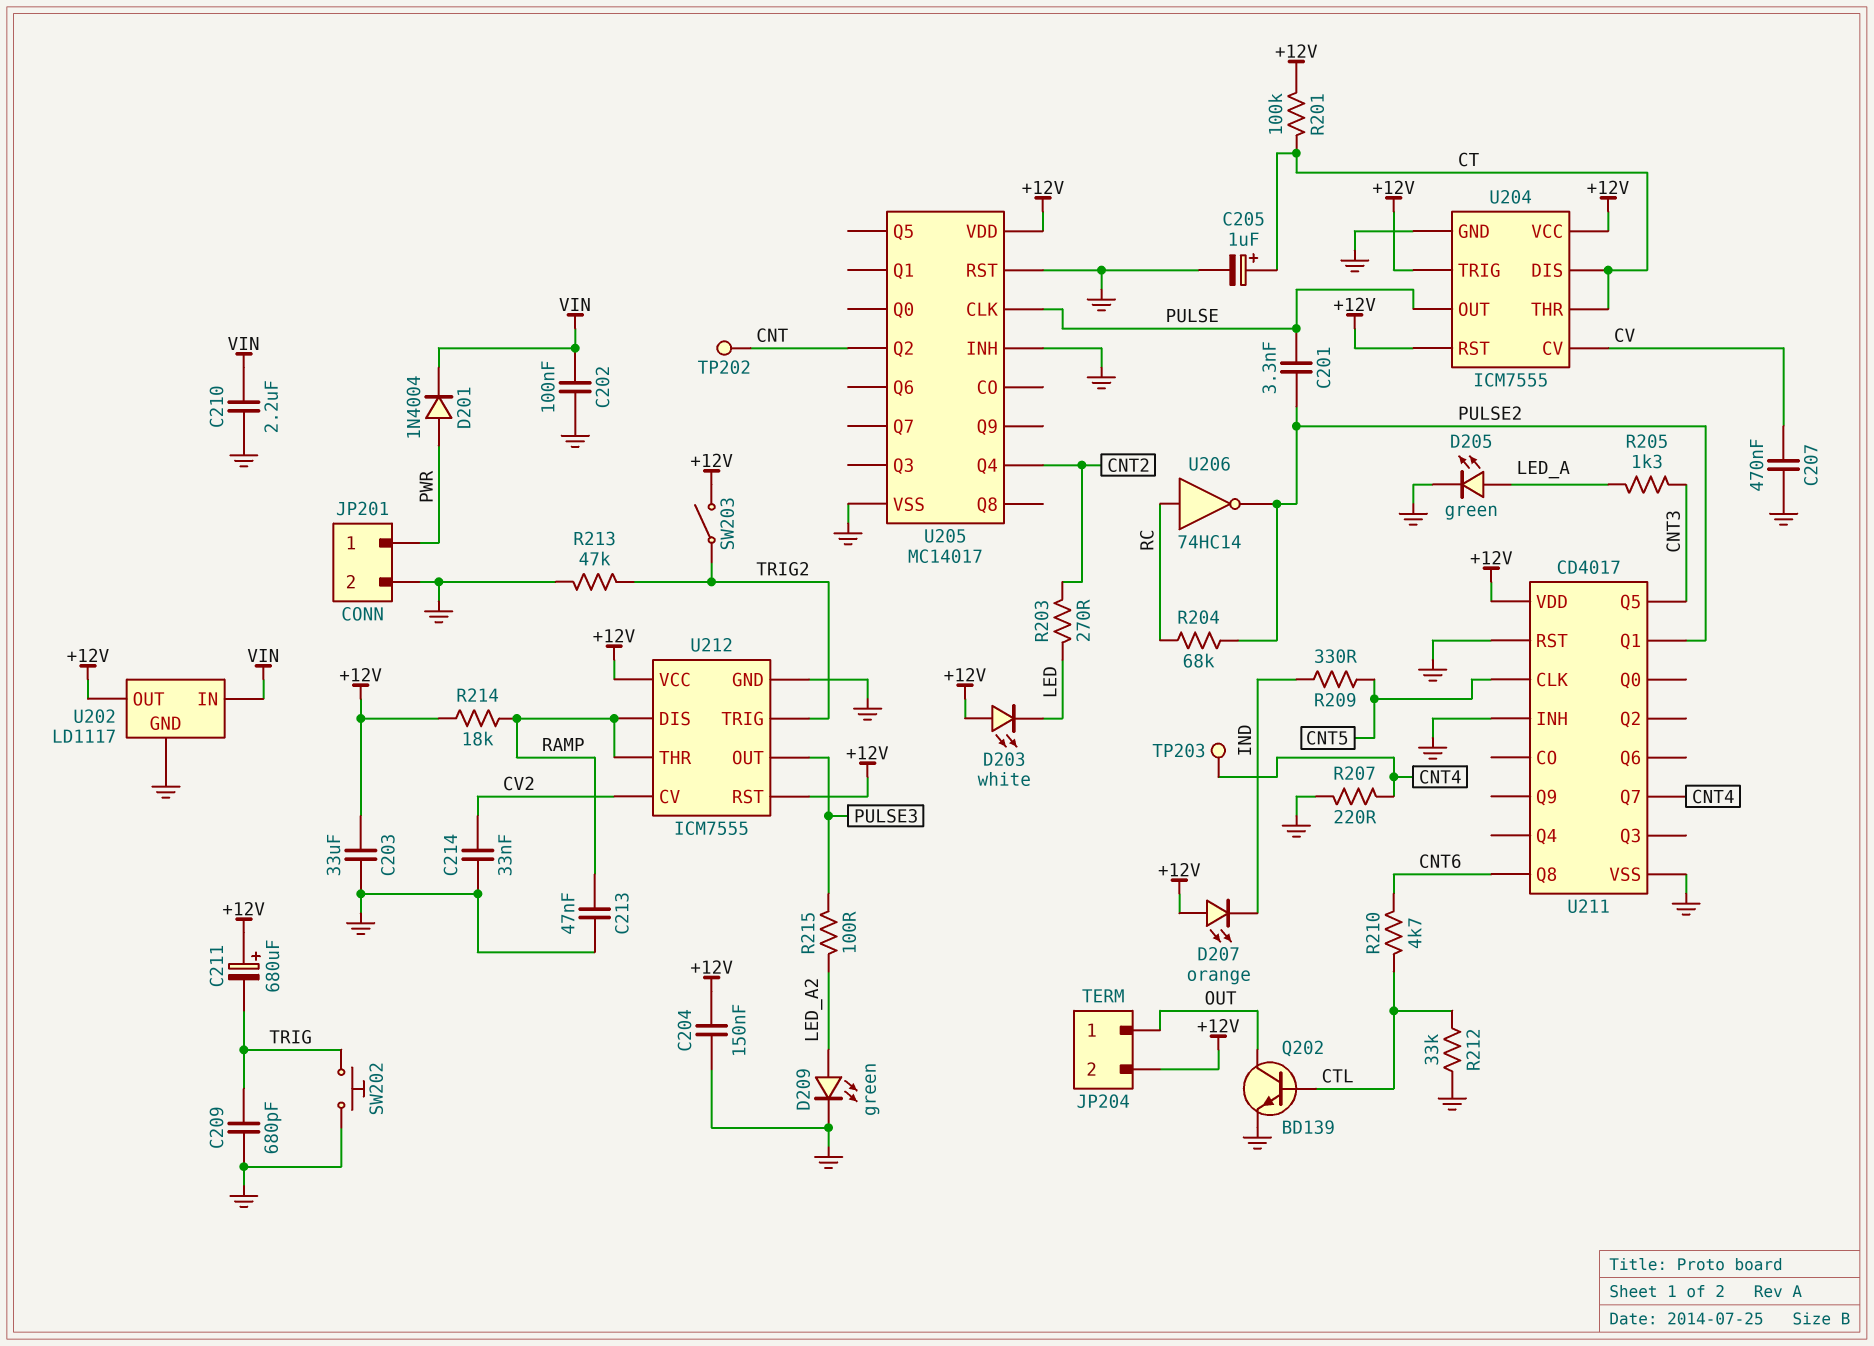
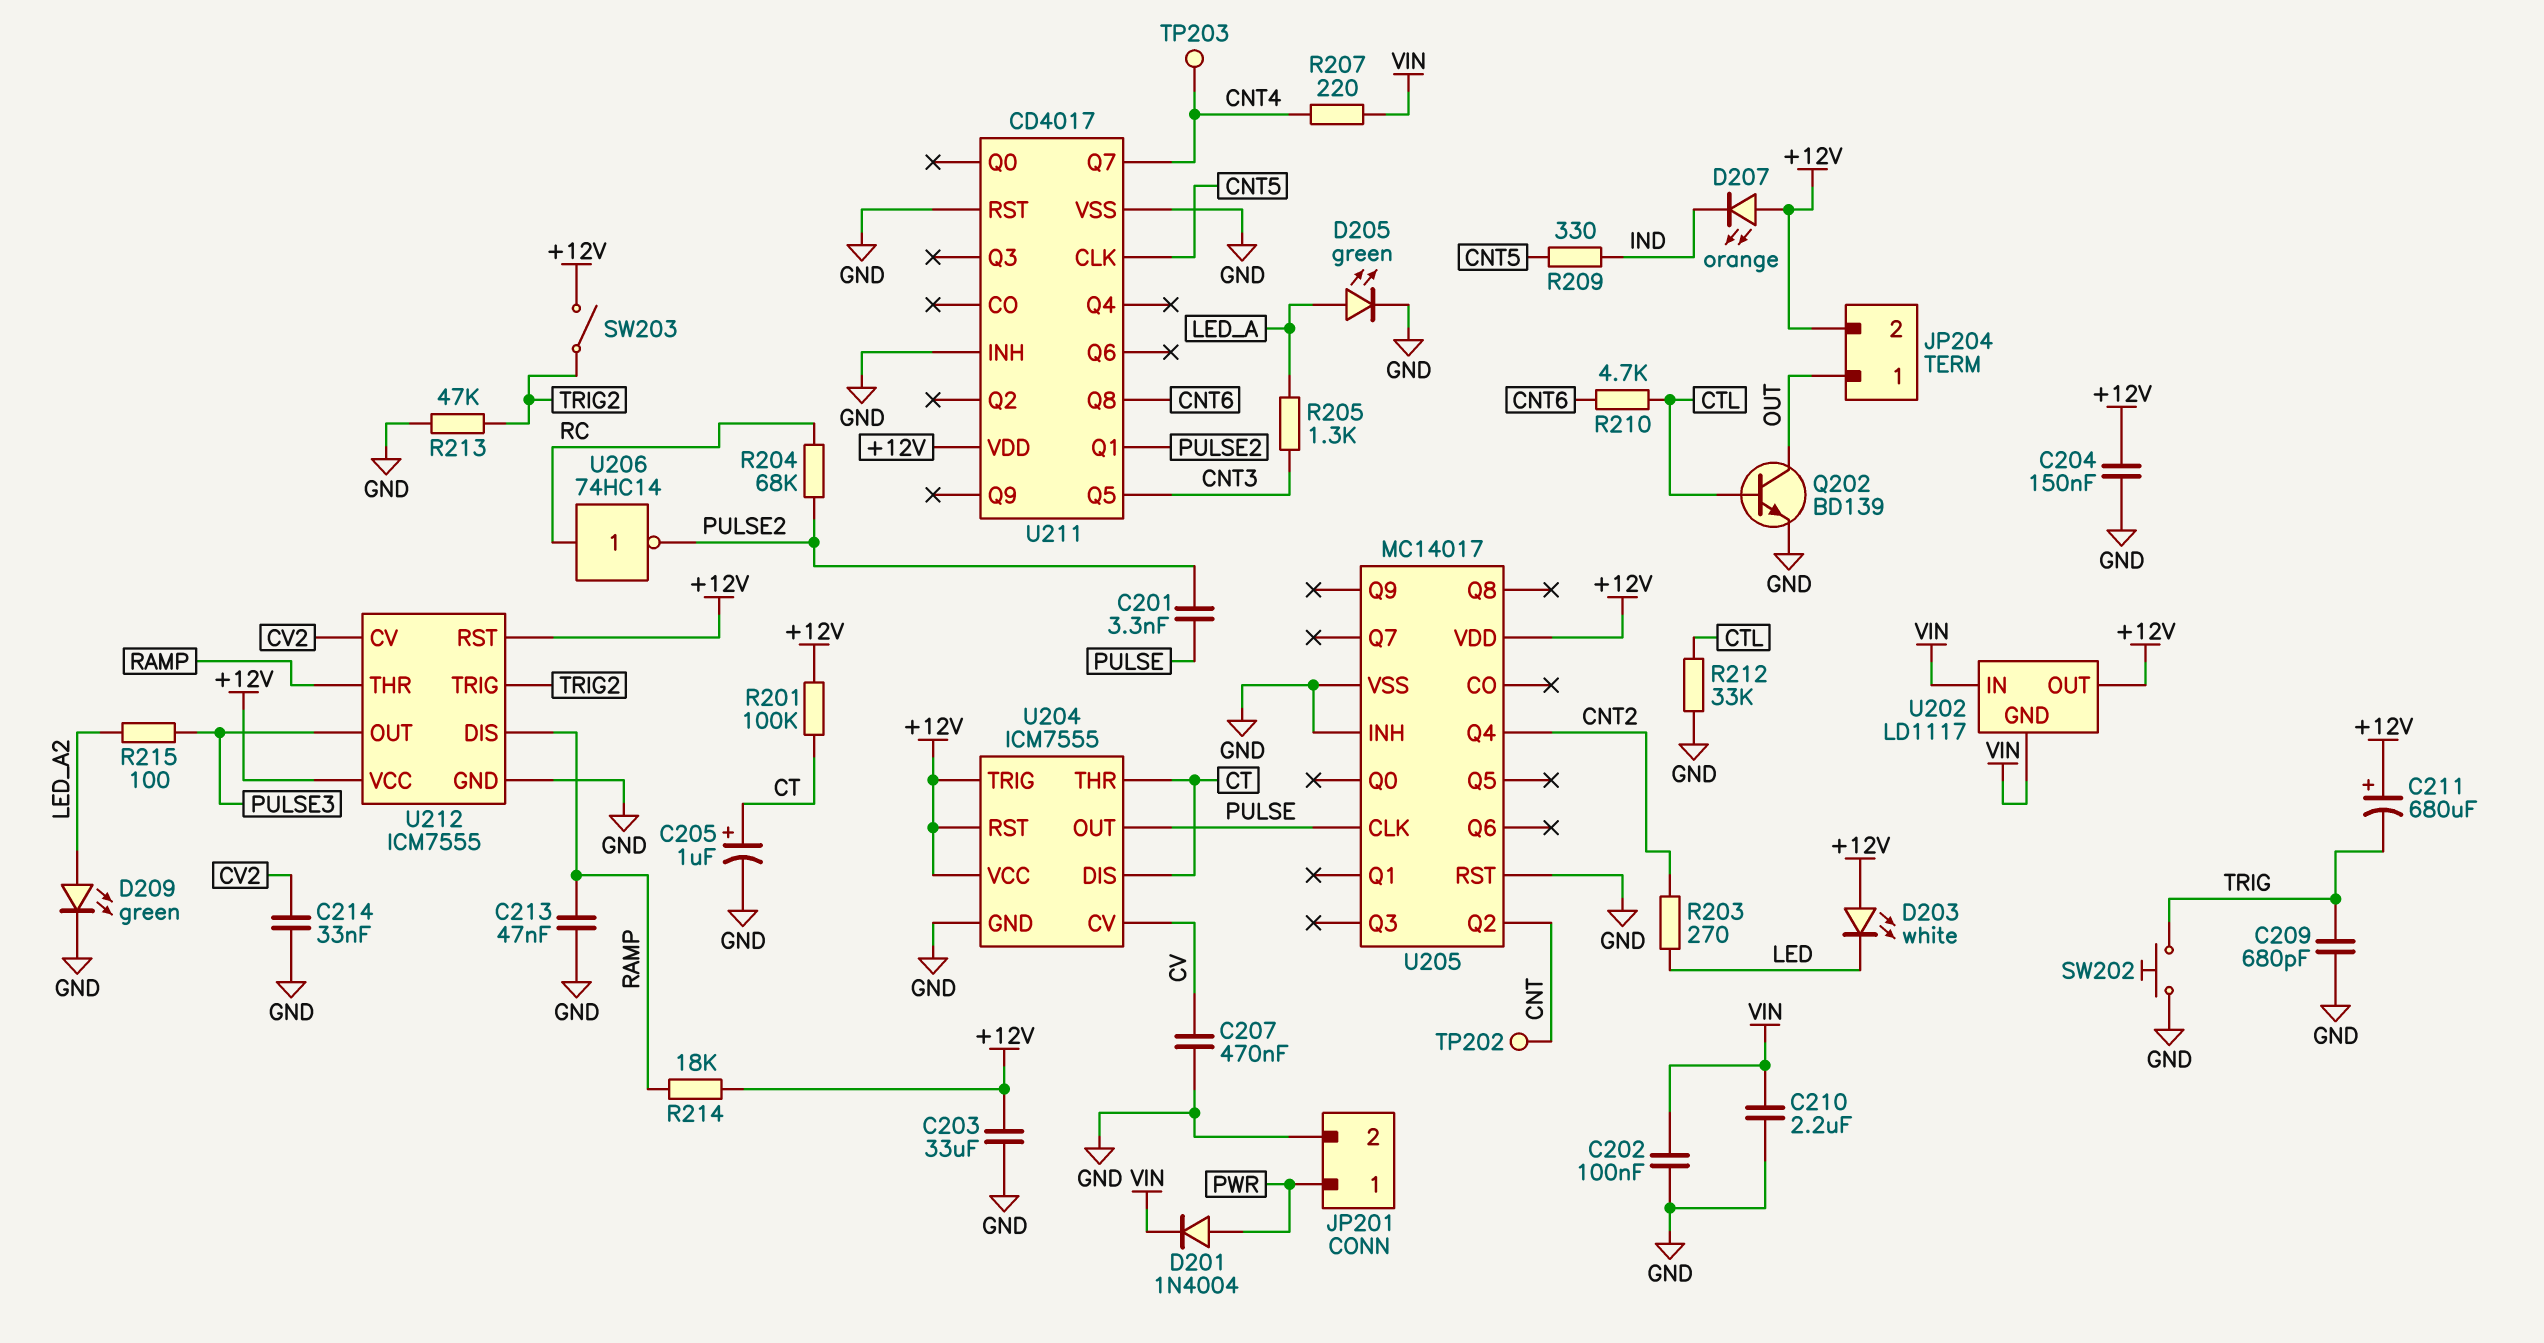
R207: 220 (CNT4, GND) -> 220 (CNT4, VIN)
U202 pin GND: GND -> VIN

